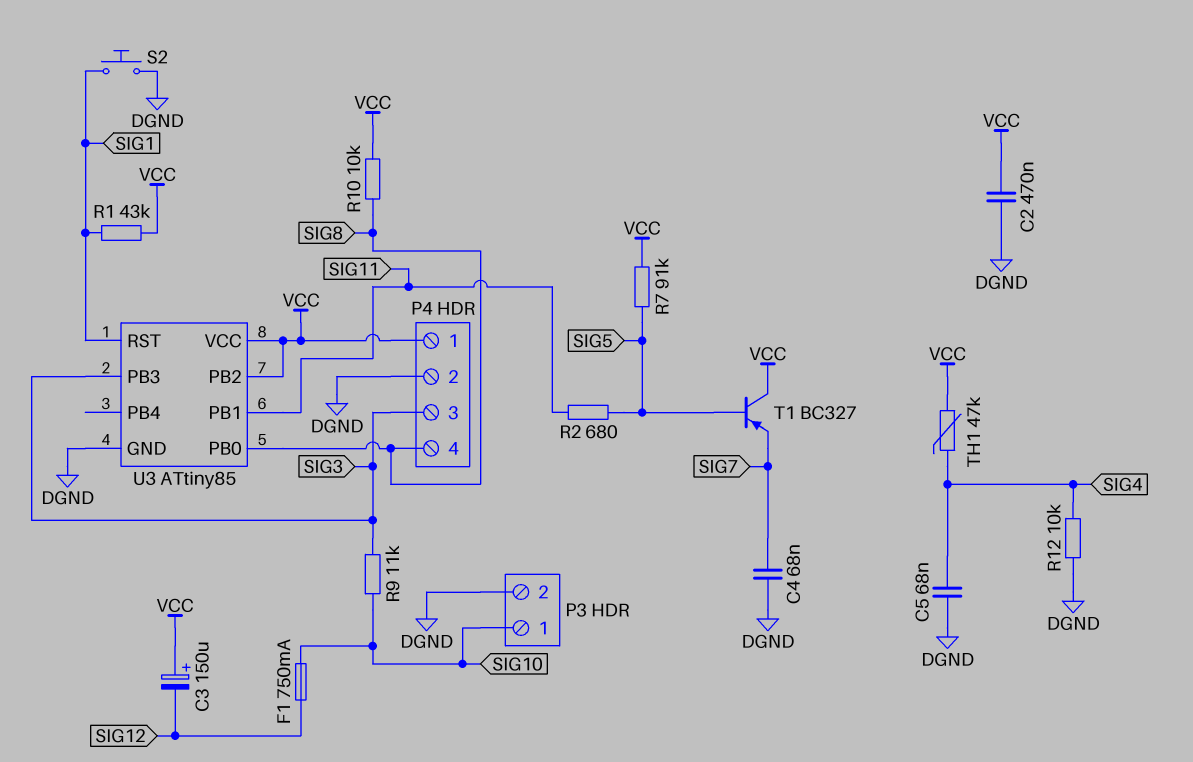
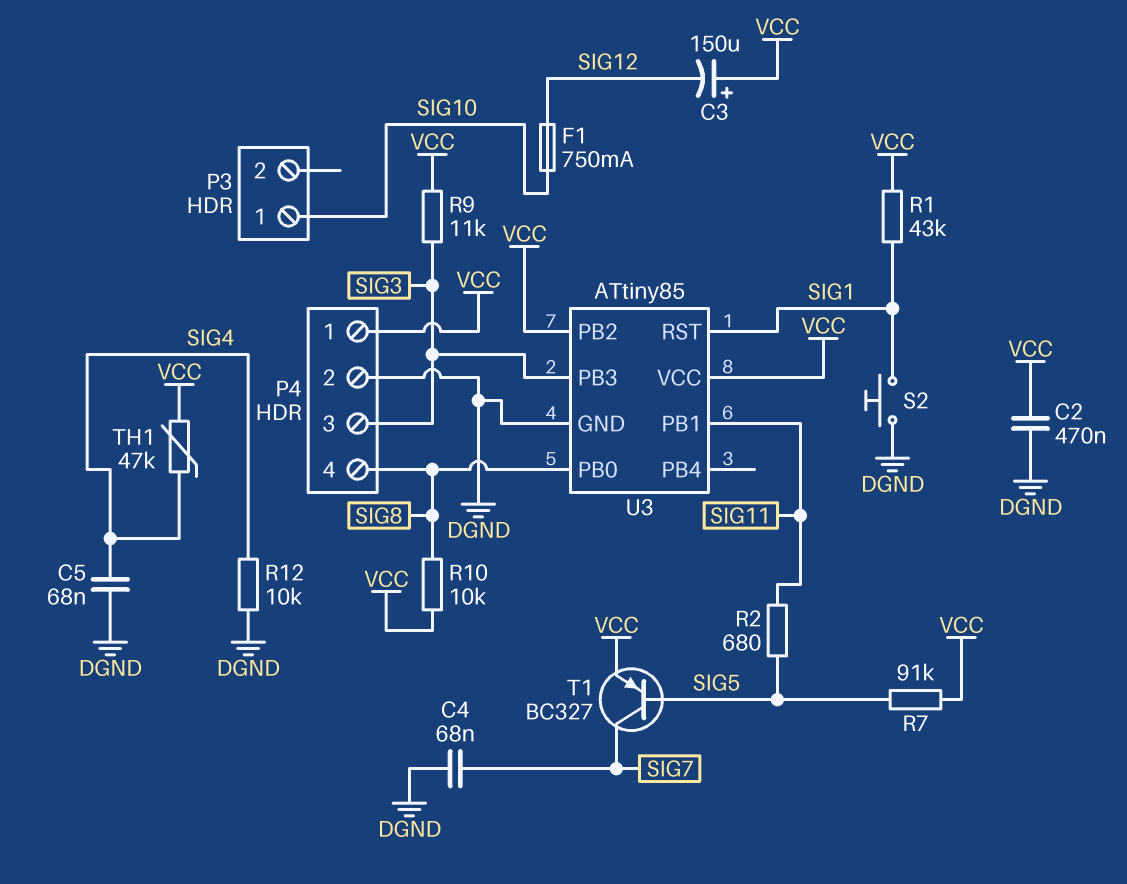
P3 pin 2: DGND -> none
R9: 11k (SIG3, SIG10) -> 11k (SIG3, VCC)
T1: PNP BC327 (B SIG5, C VCC, E SIG7) -> PNP BC327 (B SIG5, C SIG7, E VCC)

